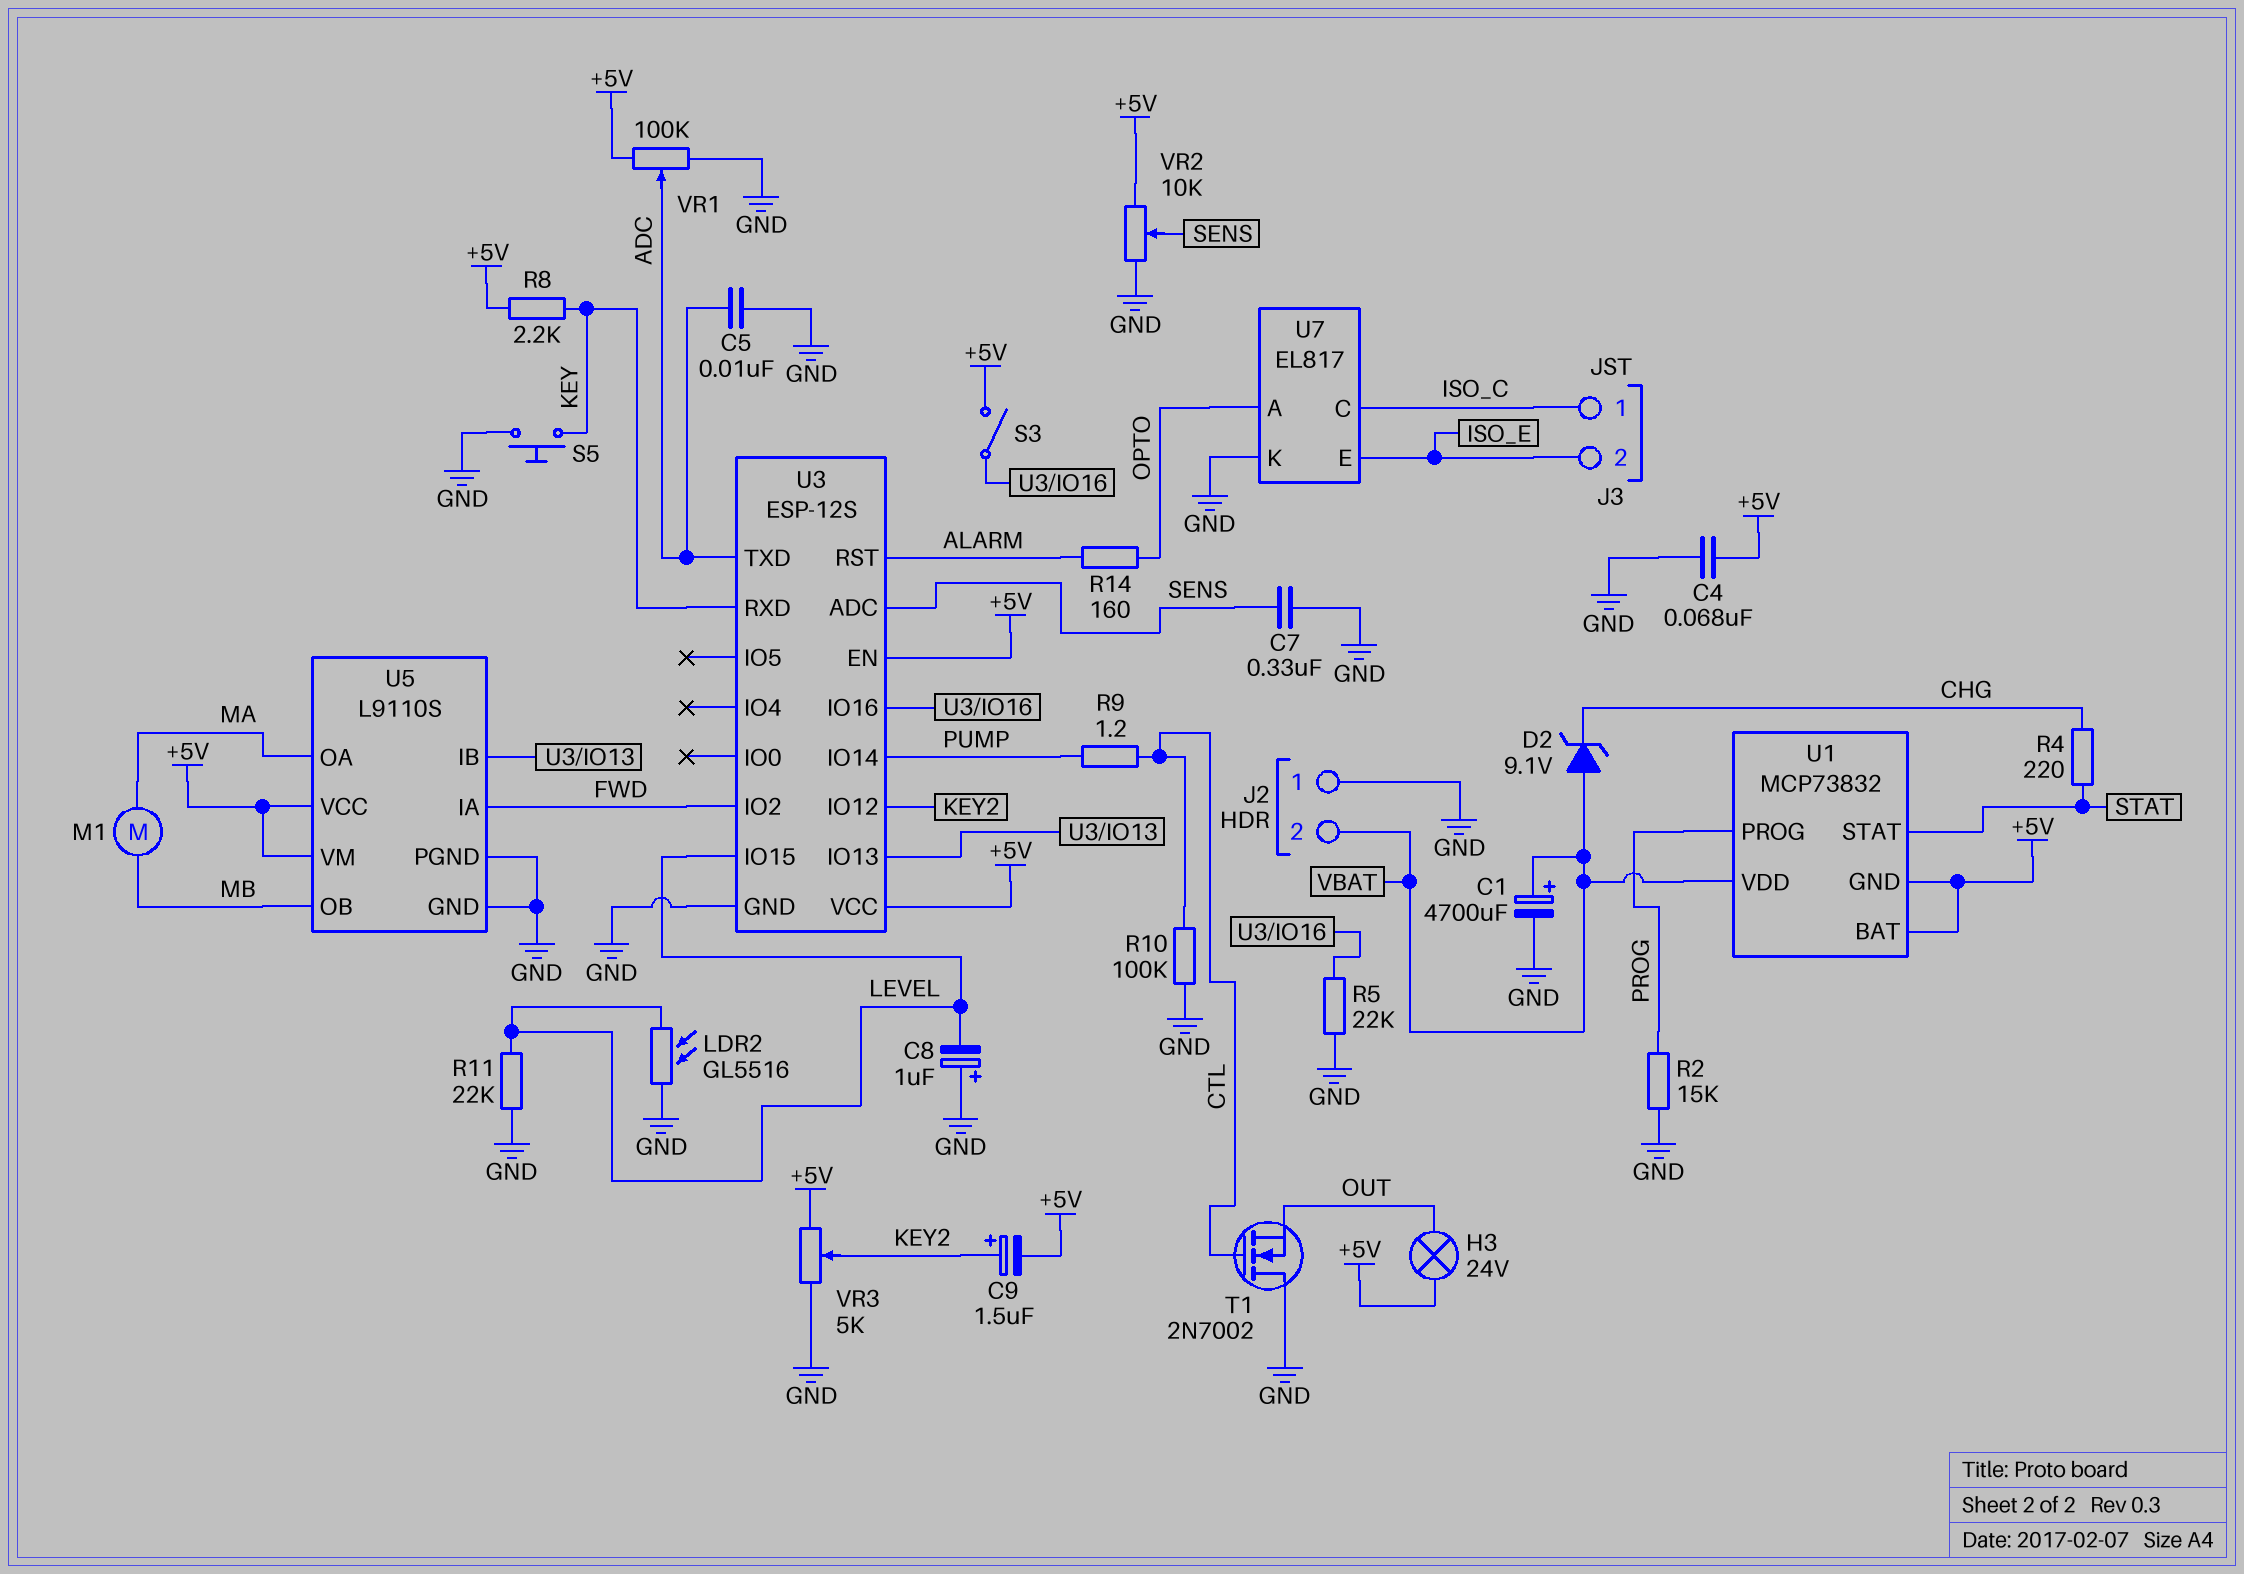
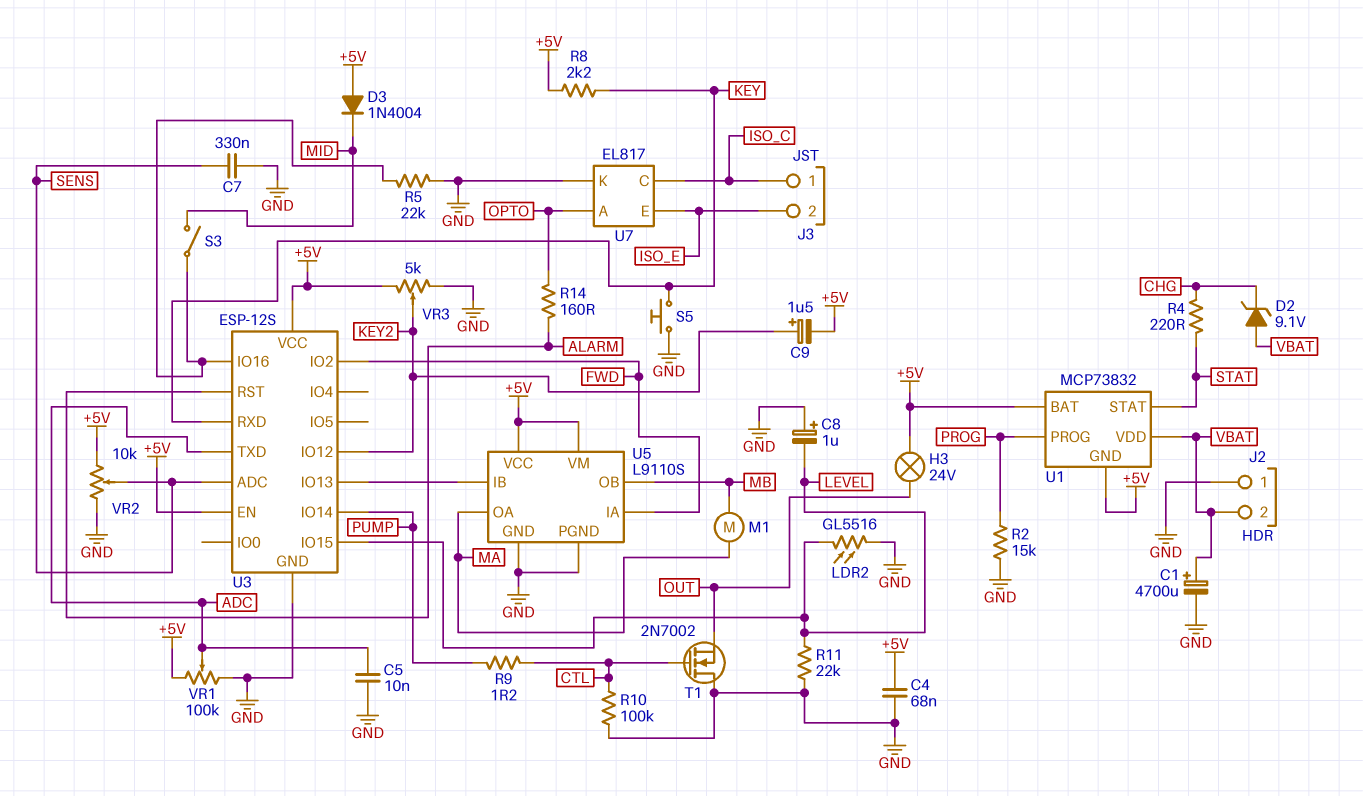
D3: none -> diode 1N4004 (A +5V, K MID)
S3: switch (+5V, U3/IO16) -> switch (MID, U3/IO16)

